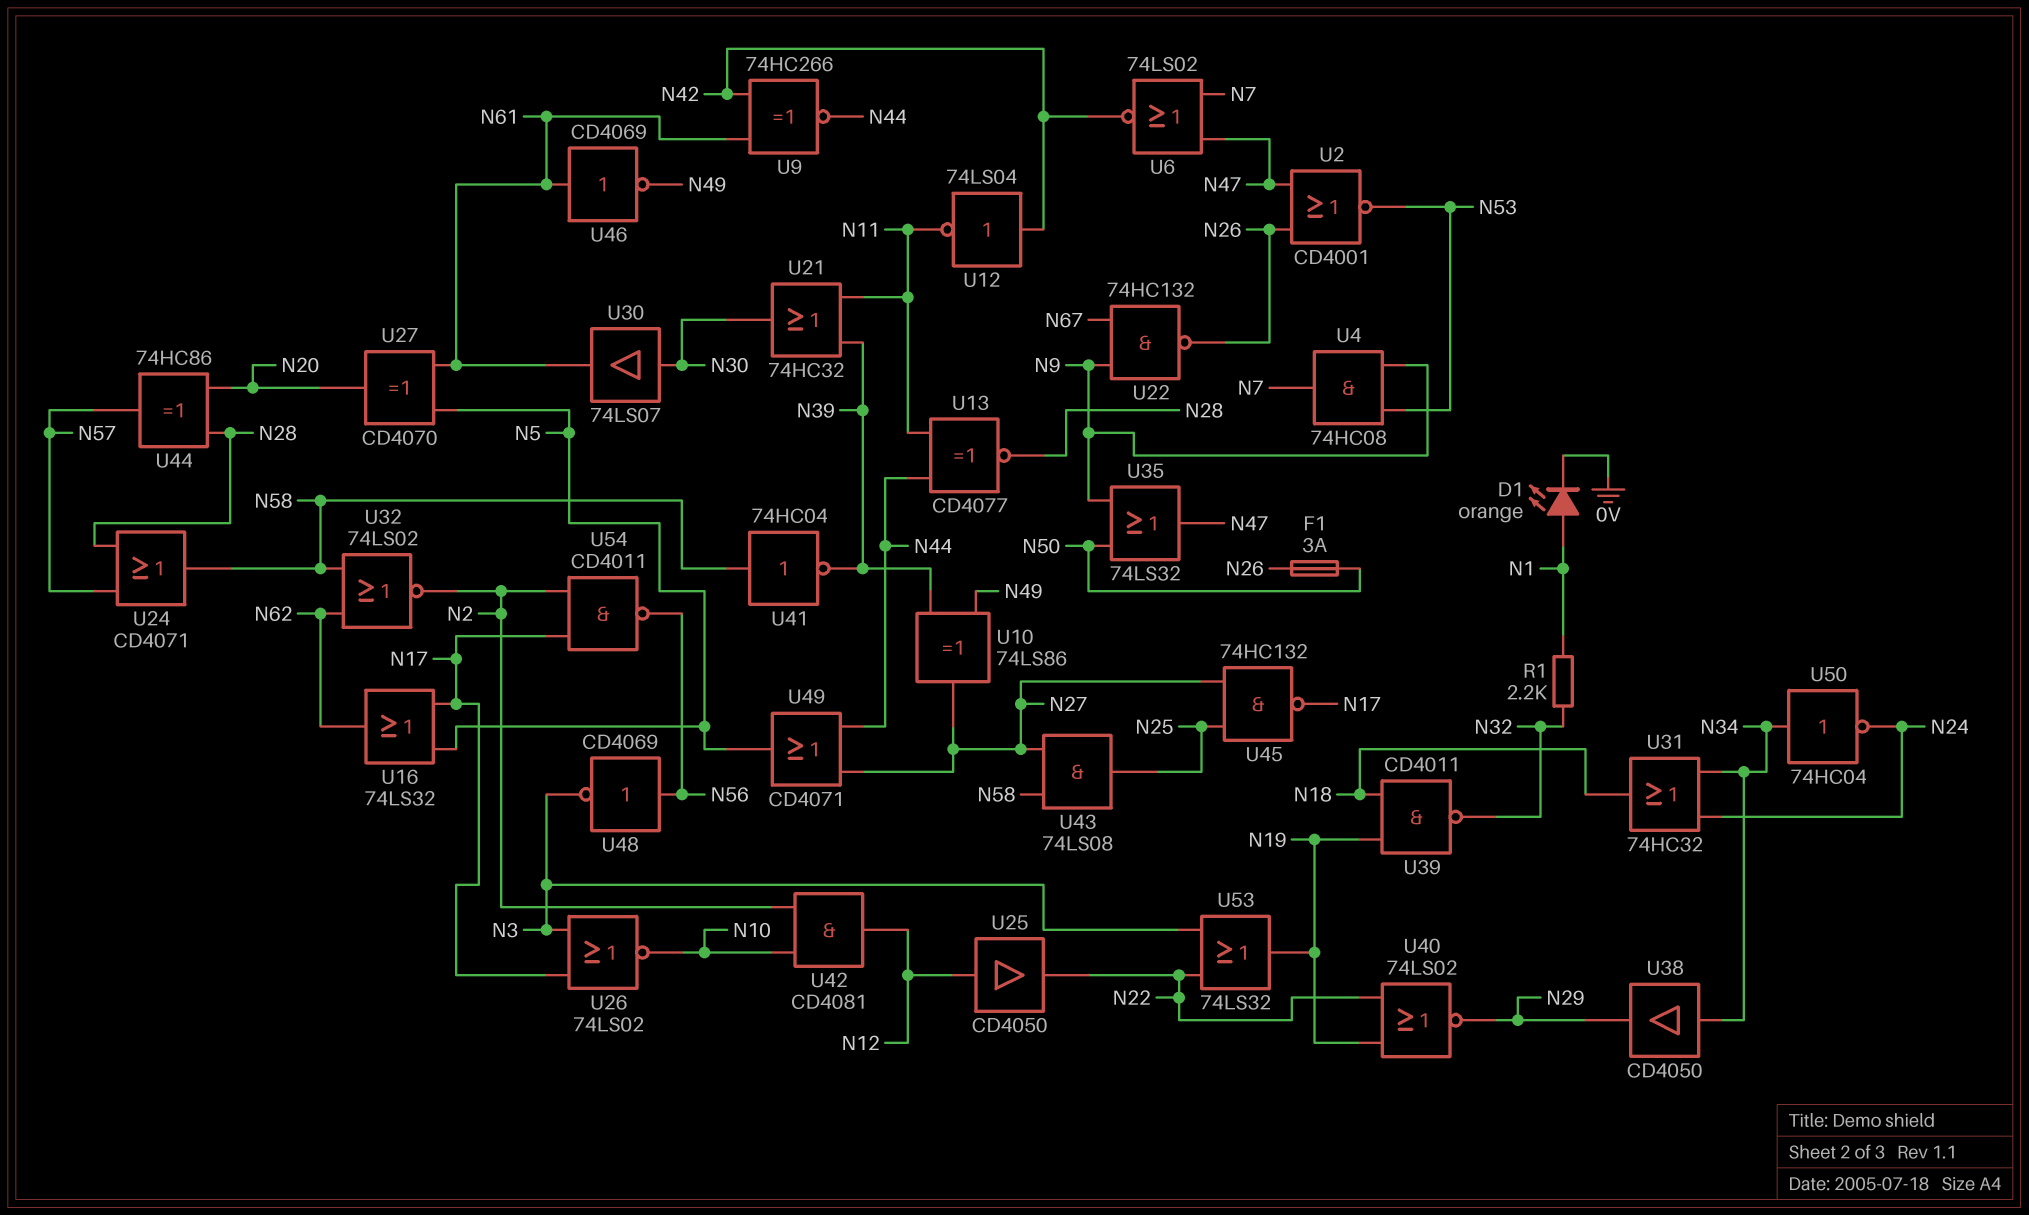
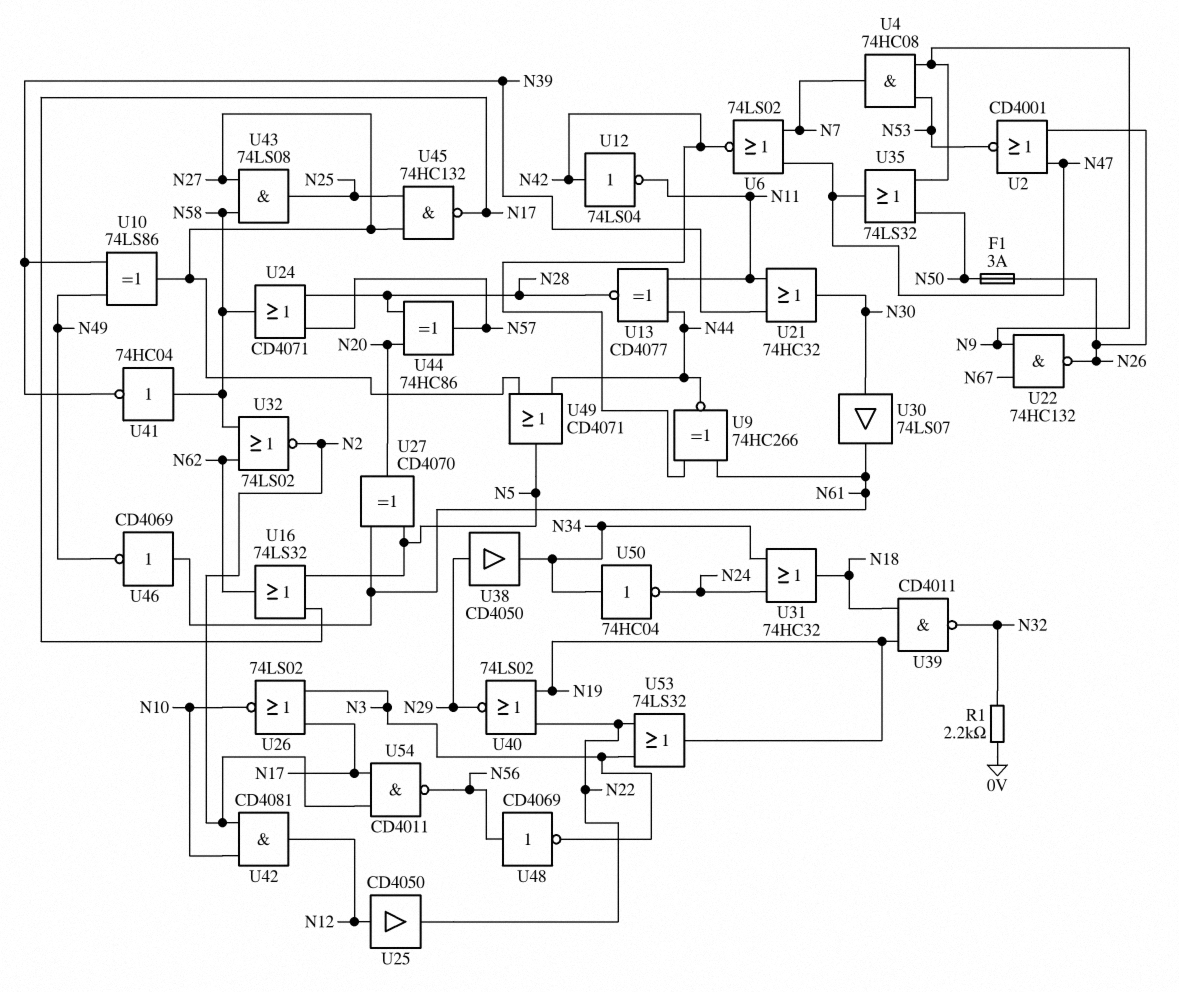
D1: LED orange (A N1, K 0V) -> none
R1: 2.2k (N1, N32) -> 2.2k (0V, N32)
U38: buffer CD4050 (in N34, out N29) -> buffer CD4050 (in N29, out N34)

